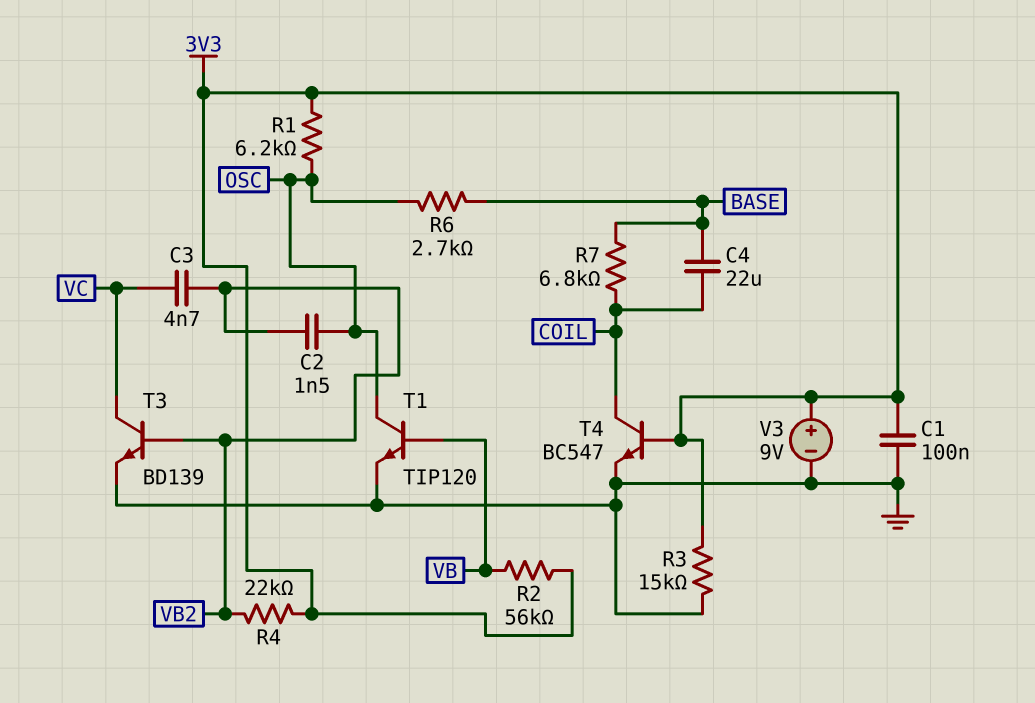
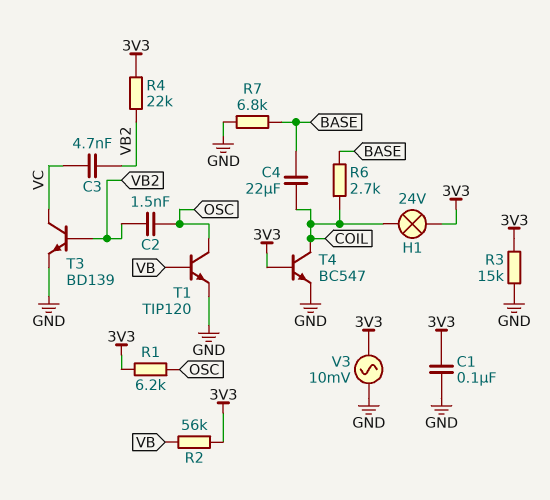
H1: none -> lamp 24V (3V3, COIL)
R6: 2.7k (BASE, OSC) -> 2.7k (BASE, COIL)
R7: 6.8k (BASE, COIL) -> 6.8k (BASE, GND)
V3: 9V (plus 3V3, minus GND) -> AC 10mV (3V3, GND)

